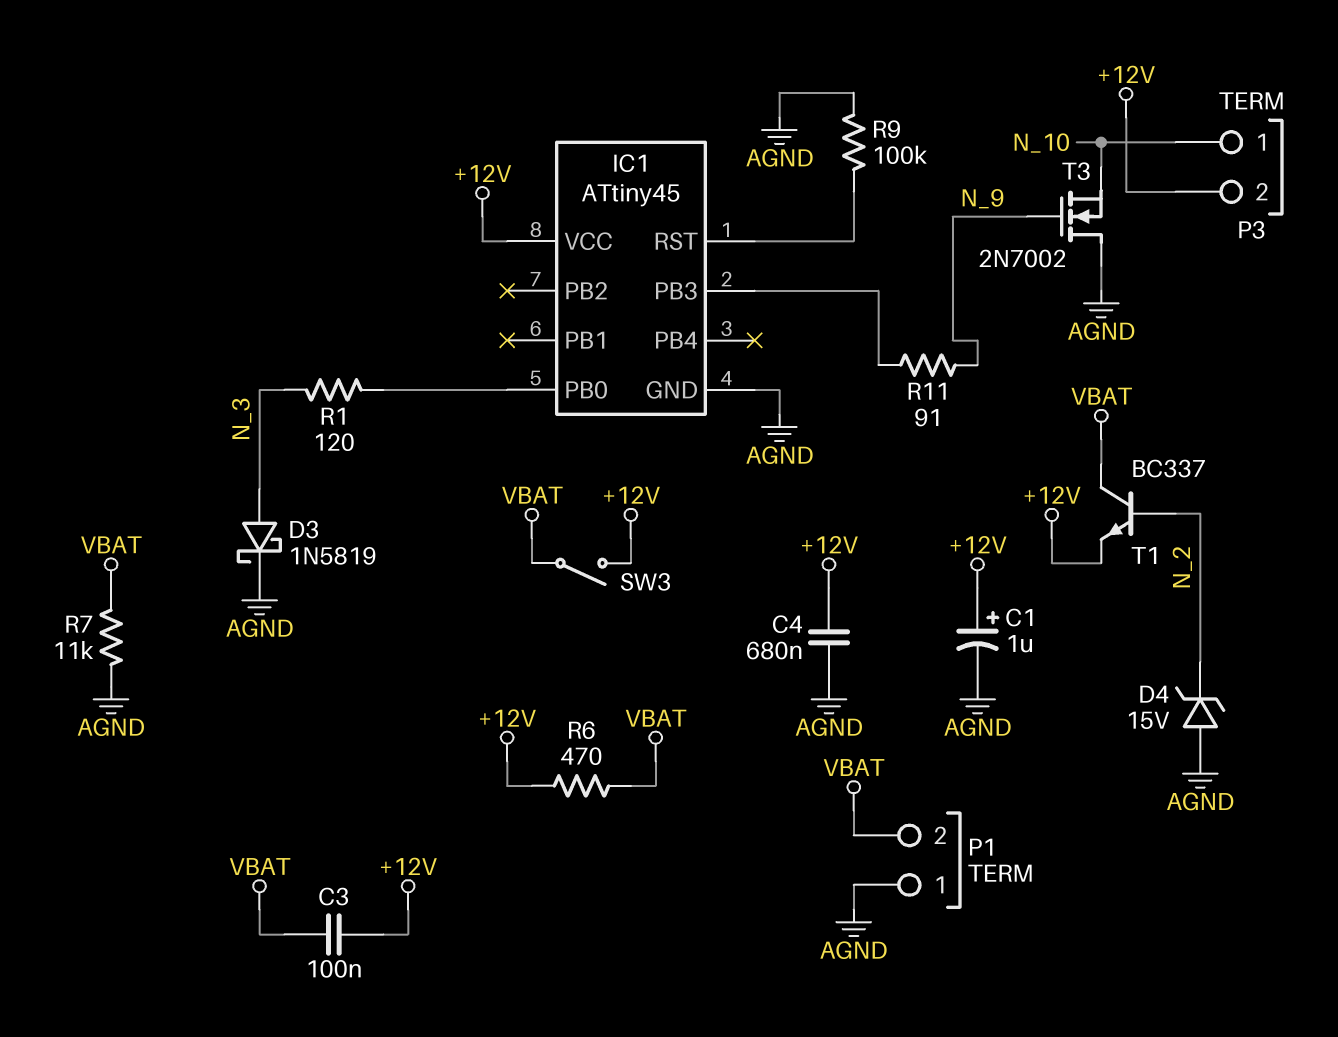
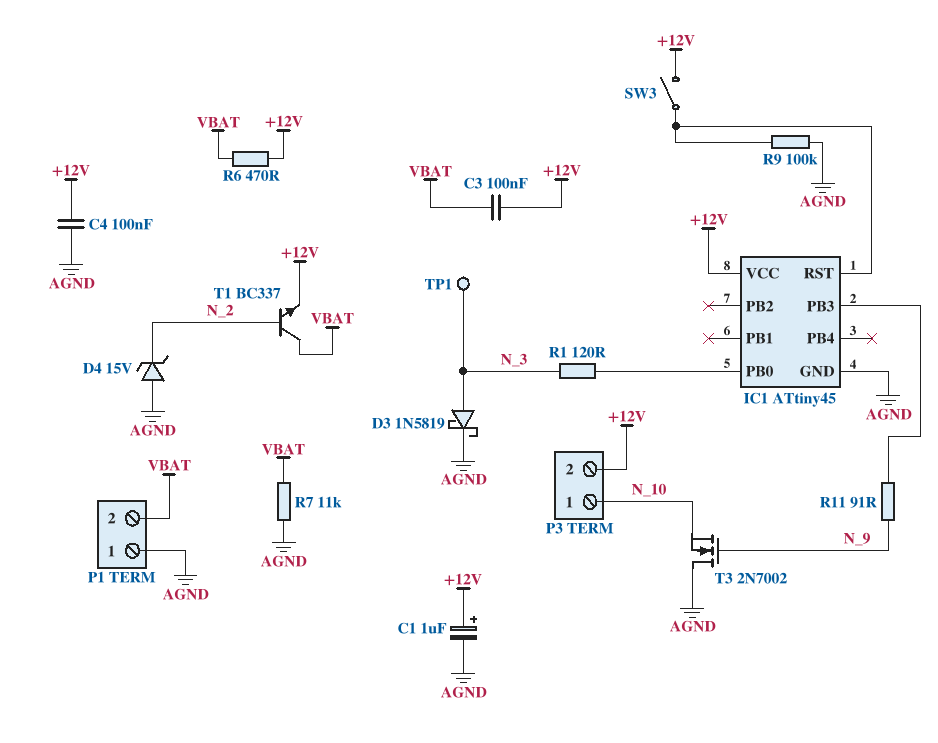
C4: 680nF (+12V, AGND) -> 100nF (+12V, AGND)
SW3: switch (+12V, VBAT) -> switch (+12V, IC1/RST)
TP1: none -> test point (N_3)

